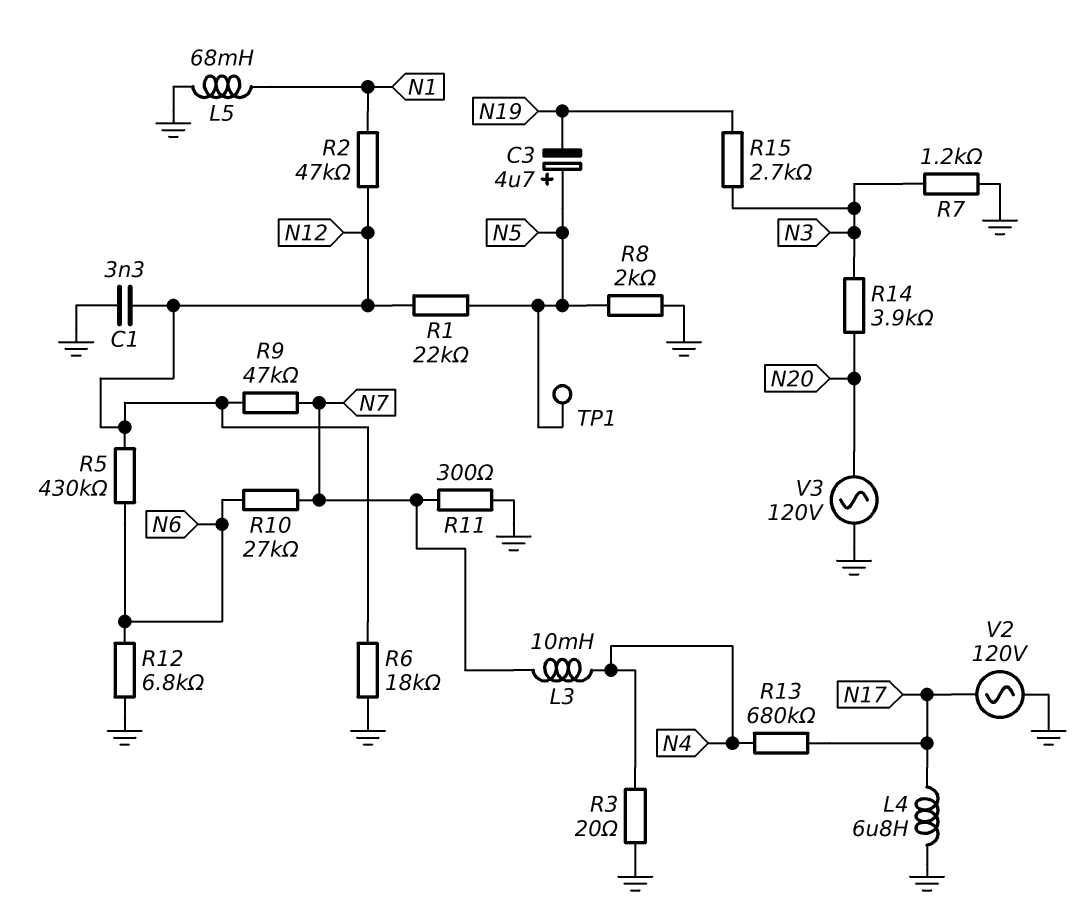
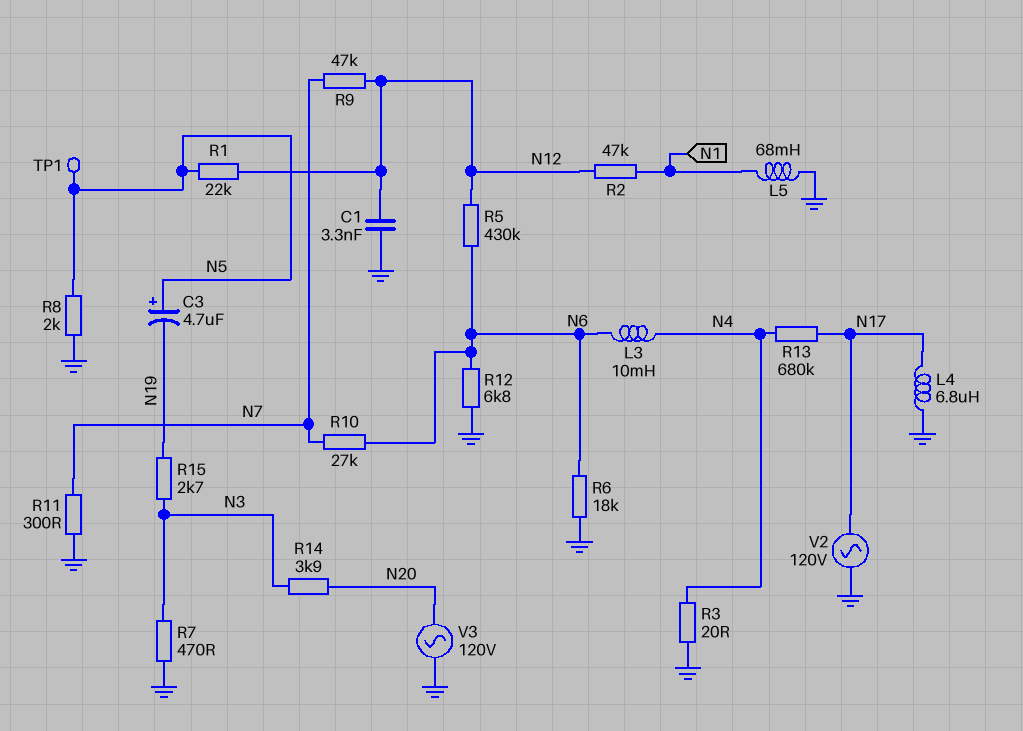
L3: 10mH (N4, N7) -> 10mH (N4, N6)
R6: 18k (GND, N12) -> 18k (GND, N6)
R7: 1.2k (GND, N3) -> 470 (GND, N3)

